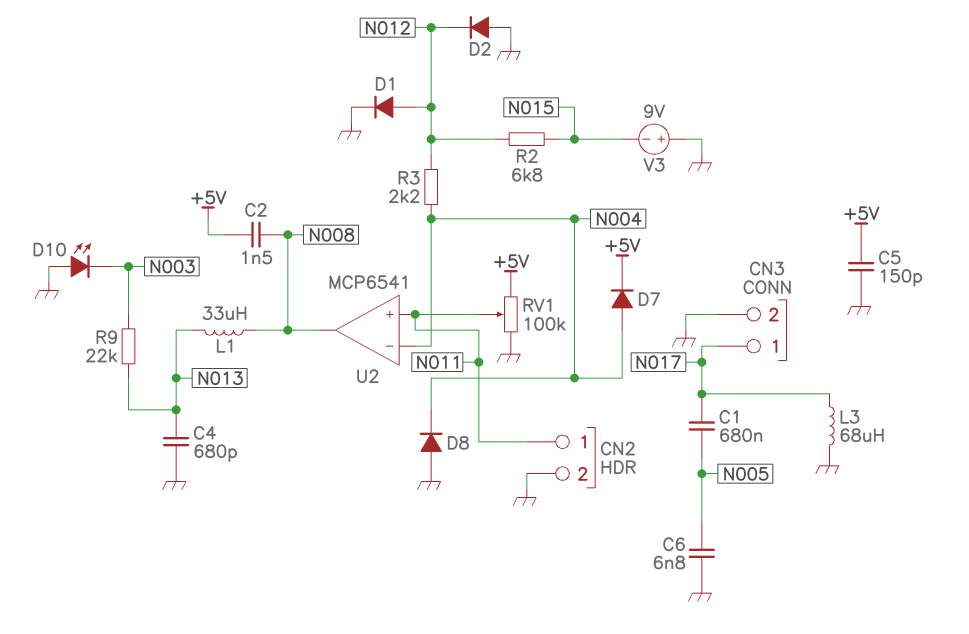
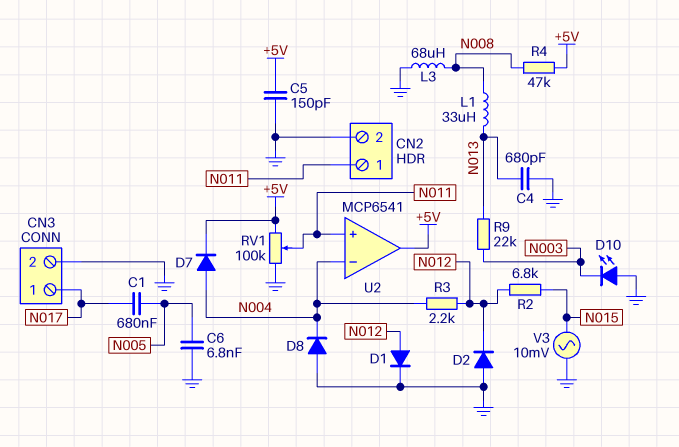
C2: 1.5nF (+5V, N008) -> none
L3: 68uH (GND, N017) -> 68uH (GND, N008)
R4: none -> 47k (+5V, N008)
U2 pin out: N008 -> +5V
V3: 9V (plus GND, minus N015) -> AC 10mV (GND, N015)

